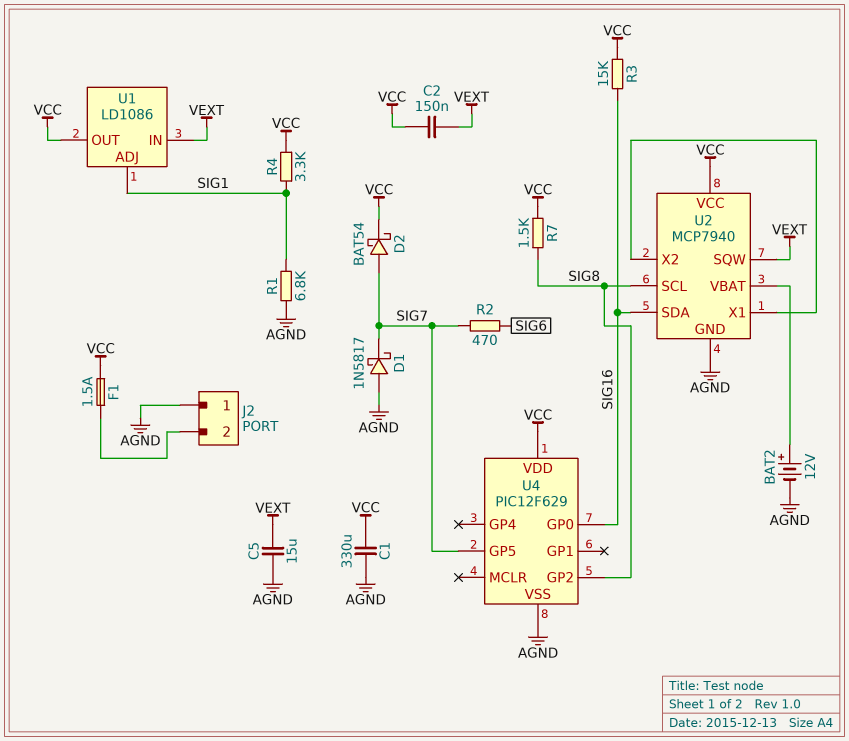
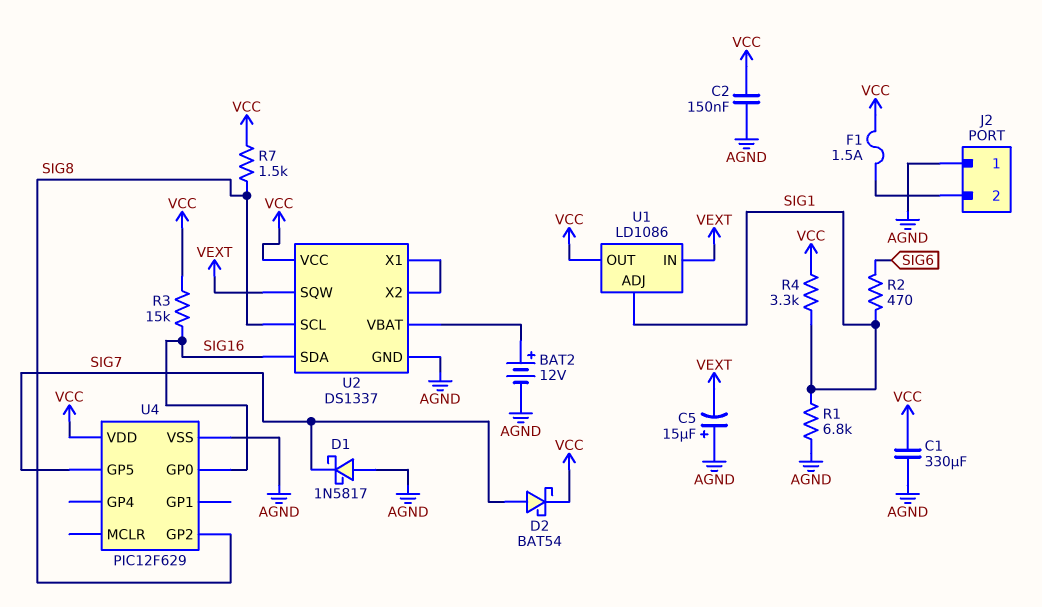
C2: 150nF (VCC, VEXT) -> 150nF (AGND, VCC)
C5: 15uF (AGND, VEXT) -> 15uF (plus AGND, minus VEXT)
R2: 470 (SIG6, SIG7) -> 470 (SIG1, SIG6)
U2: MCP7940 -> DS1337

